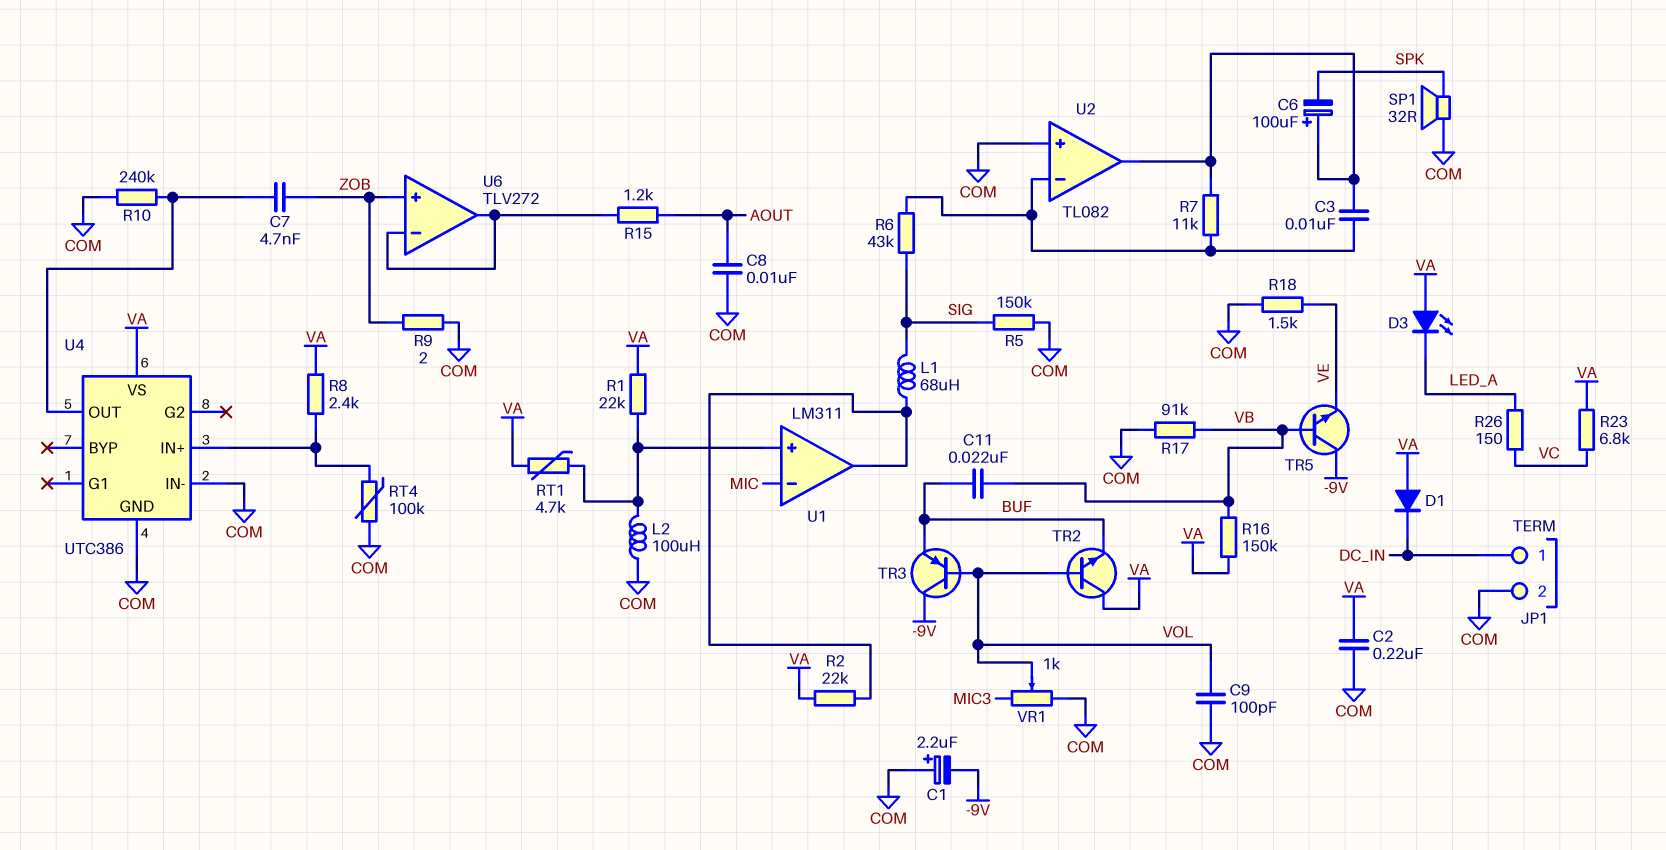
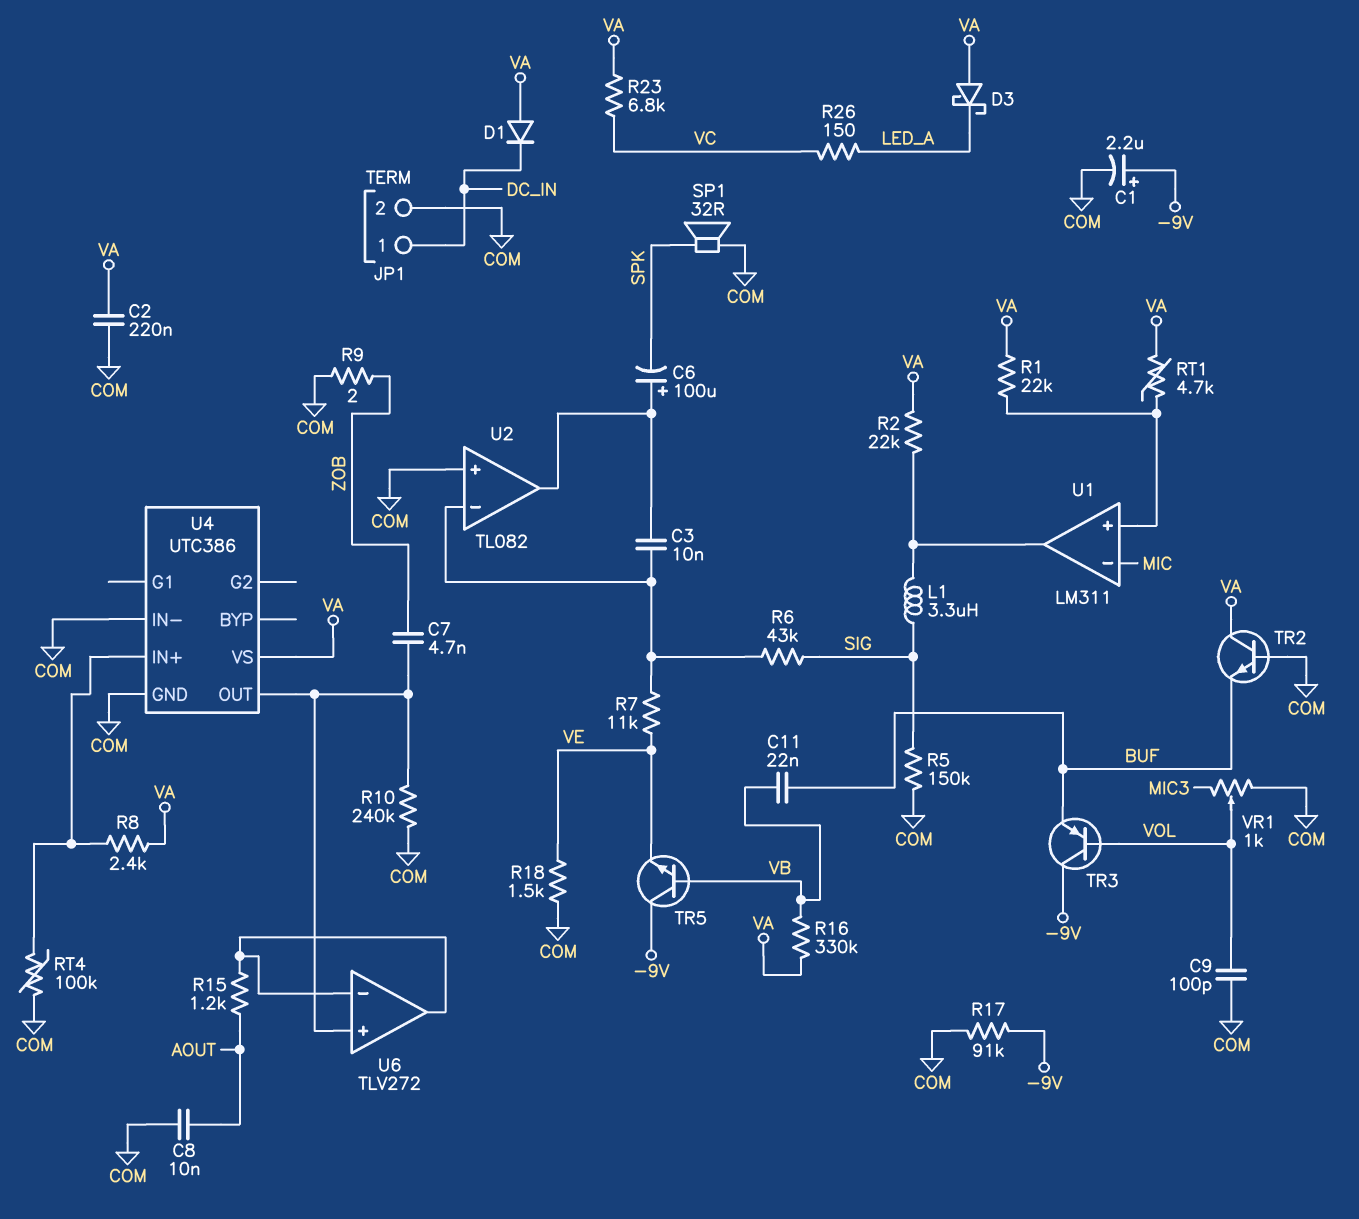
C1: 2.2uF (plus COM, minus -9V) -> 2.2uF (plus -9V, minus COM)
D3: LED (A VA, K LED_A) -> schottky (A VA, K LED_A)
L1: 68uH (SIG, U1/out) -> 3.3uH (SIG, U1/out)
L2: 100uH (COM, U1/in+) -> none
R7: 11k (U2/in-, U2/out) -> 11k (U2/in-, VE)
R16: 150k (VA, VB) -> 330k (VA, VB)
R17: 91k (COM, VB) -> 91k (-9V, COM)
TR2: NPN (B VOL, C VA, E BUF) -> NPN (B COM, C VA, E BUF)
U6 pin in+: ZOB -> U4/OUT

